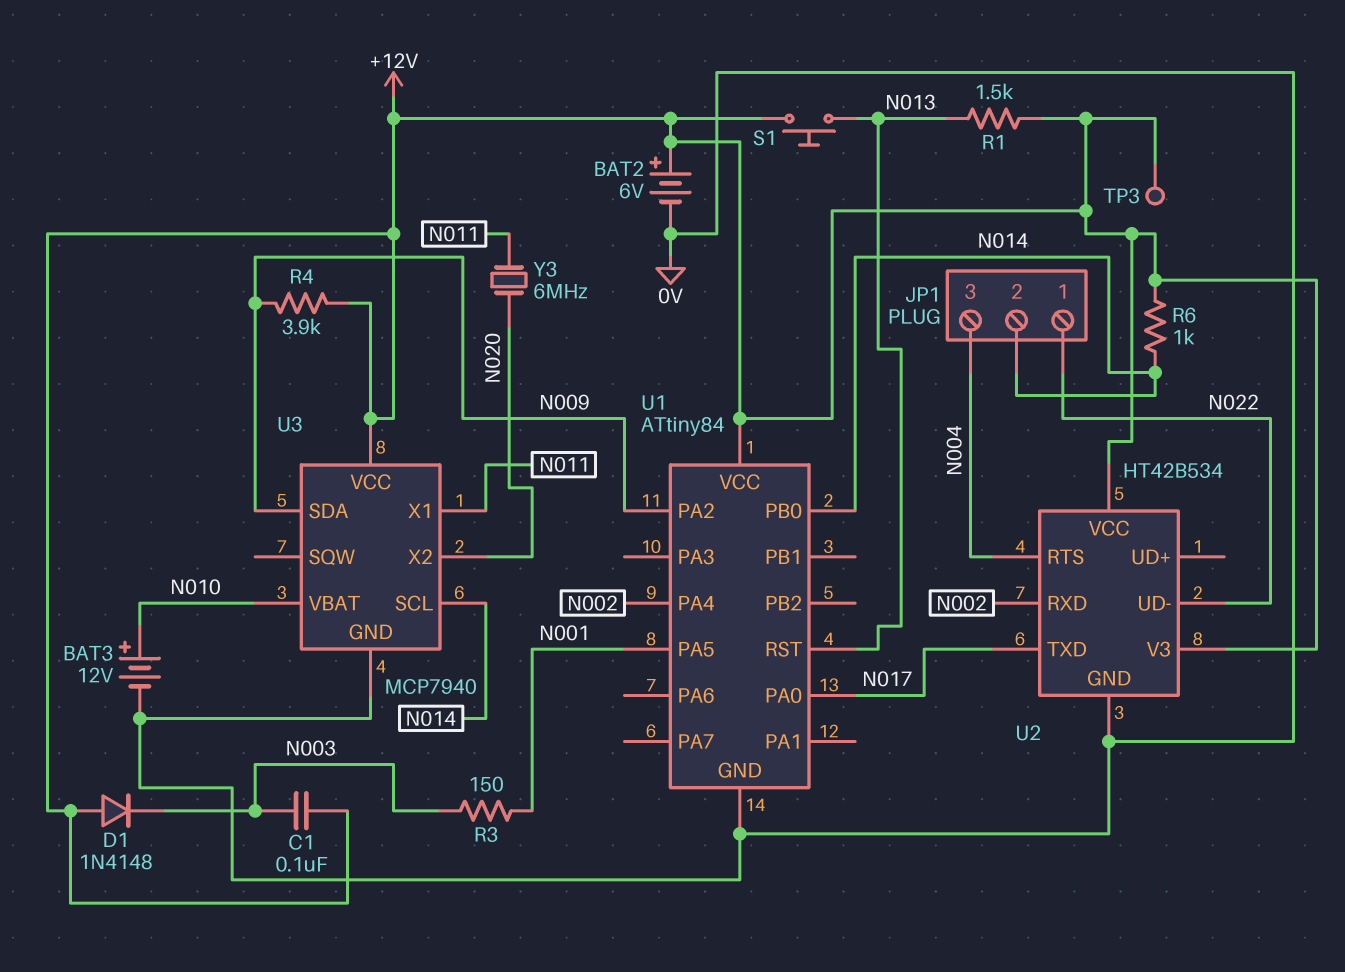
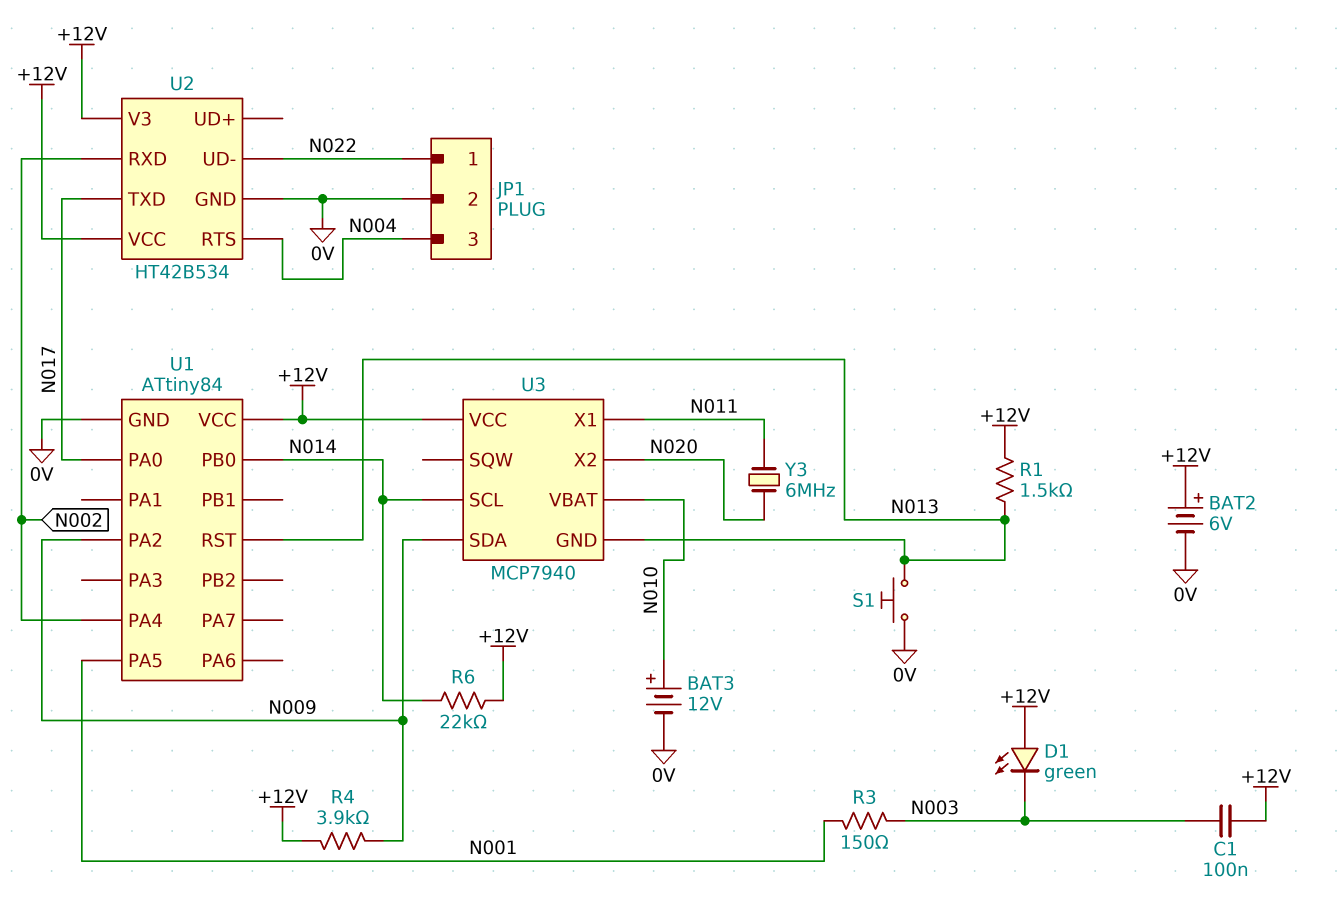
D1: diode 1N4148 (A +12V, K N003) -> LED green (A +12V, K N003)
JP1 pin 2: N014 -> 0V
R6: 1k (+12V, N014) -> 22k (+12V, N014)
S1: button (+12V, N013) -> button (0V, N013)
TP3: test point (+12V) -> none
U3 pin GND: 0V -> N013

